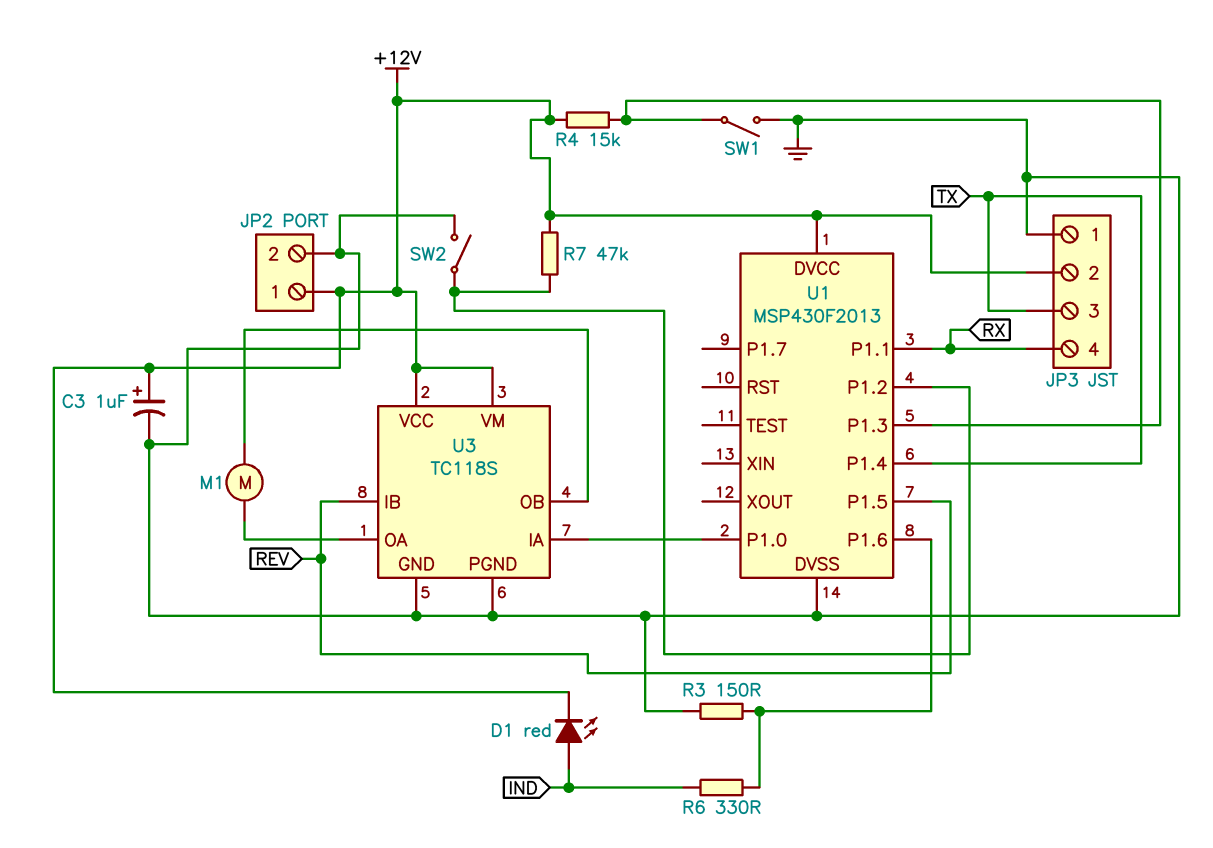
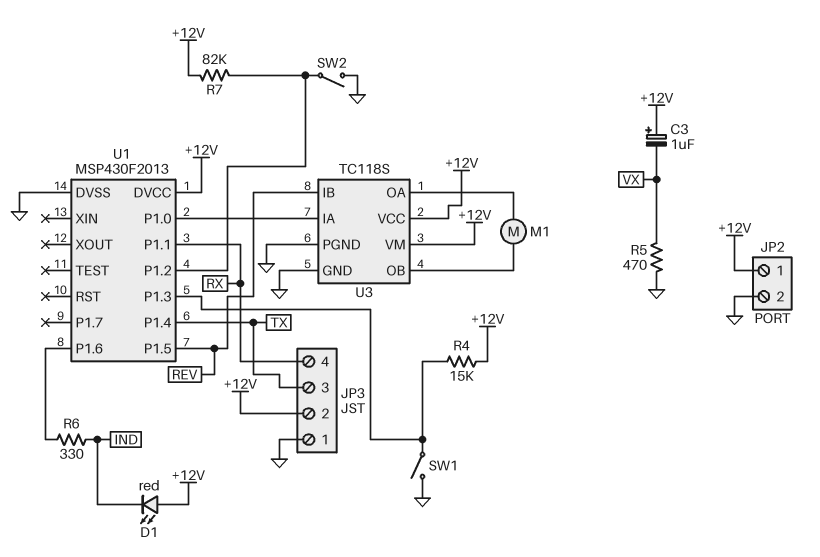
C3: 1uF (plus +12V, minus GND) -> 1uF (plus +12V, minus VX)
D1: LED red (A IND, K +12V) -> LED red (A +12V, K IND)
R3: 150 (GND, U1/P1.6) -> none
R5: none -> 470 (GND, VX)
R7: 47k (+12V, U1/P1.2) -> 82k (+12V, U1/P1.2)

